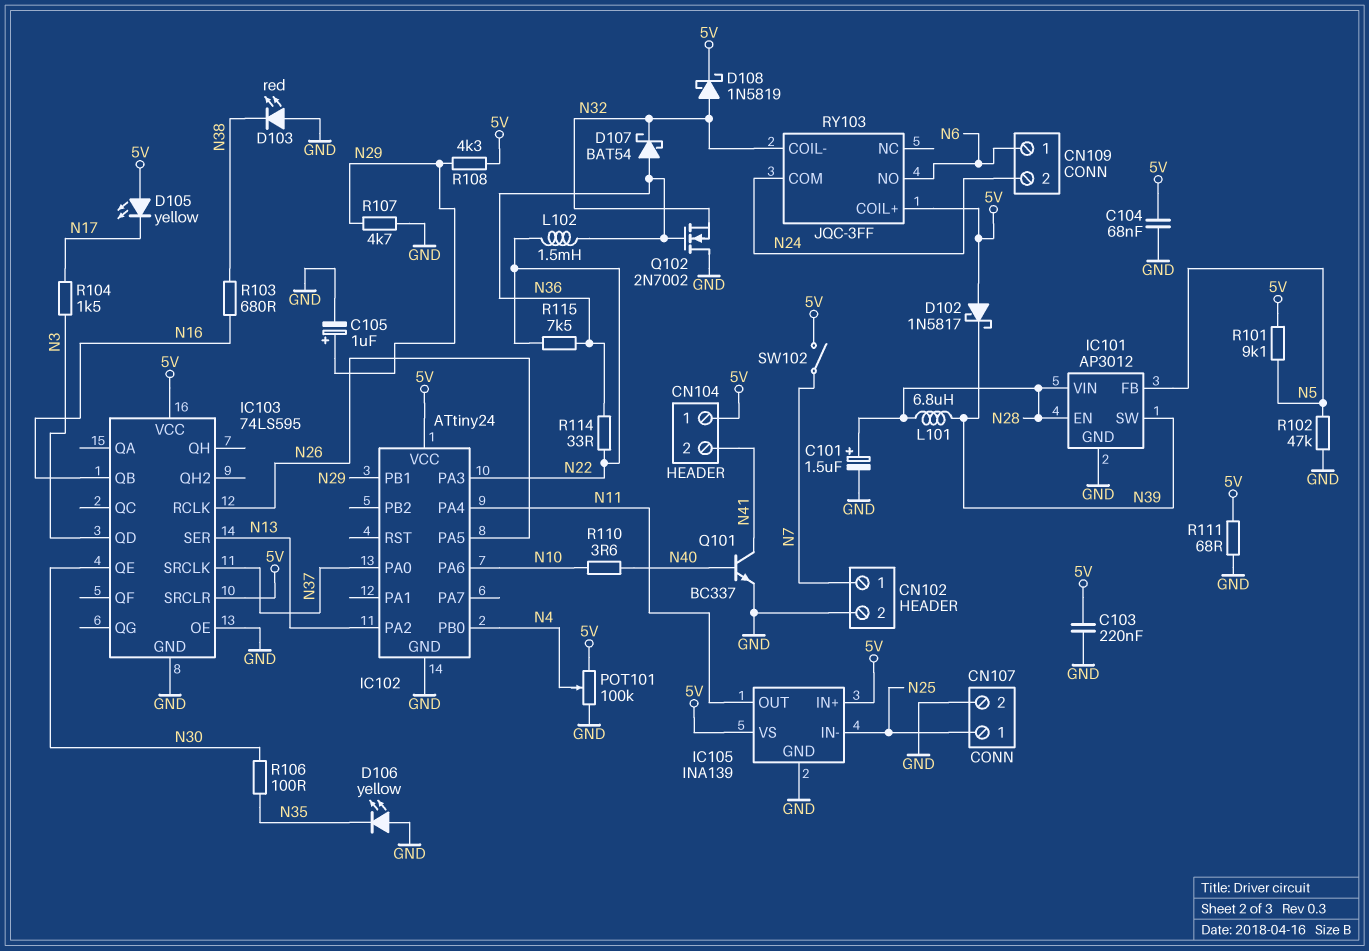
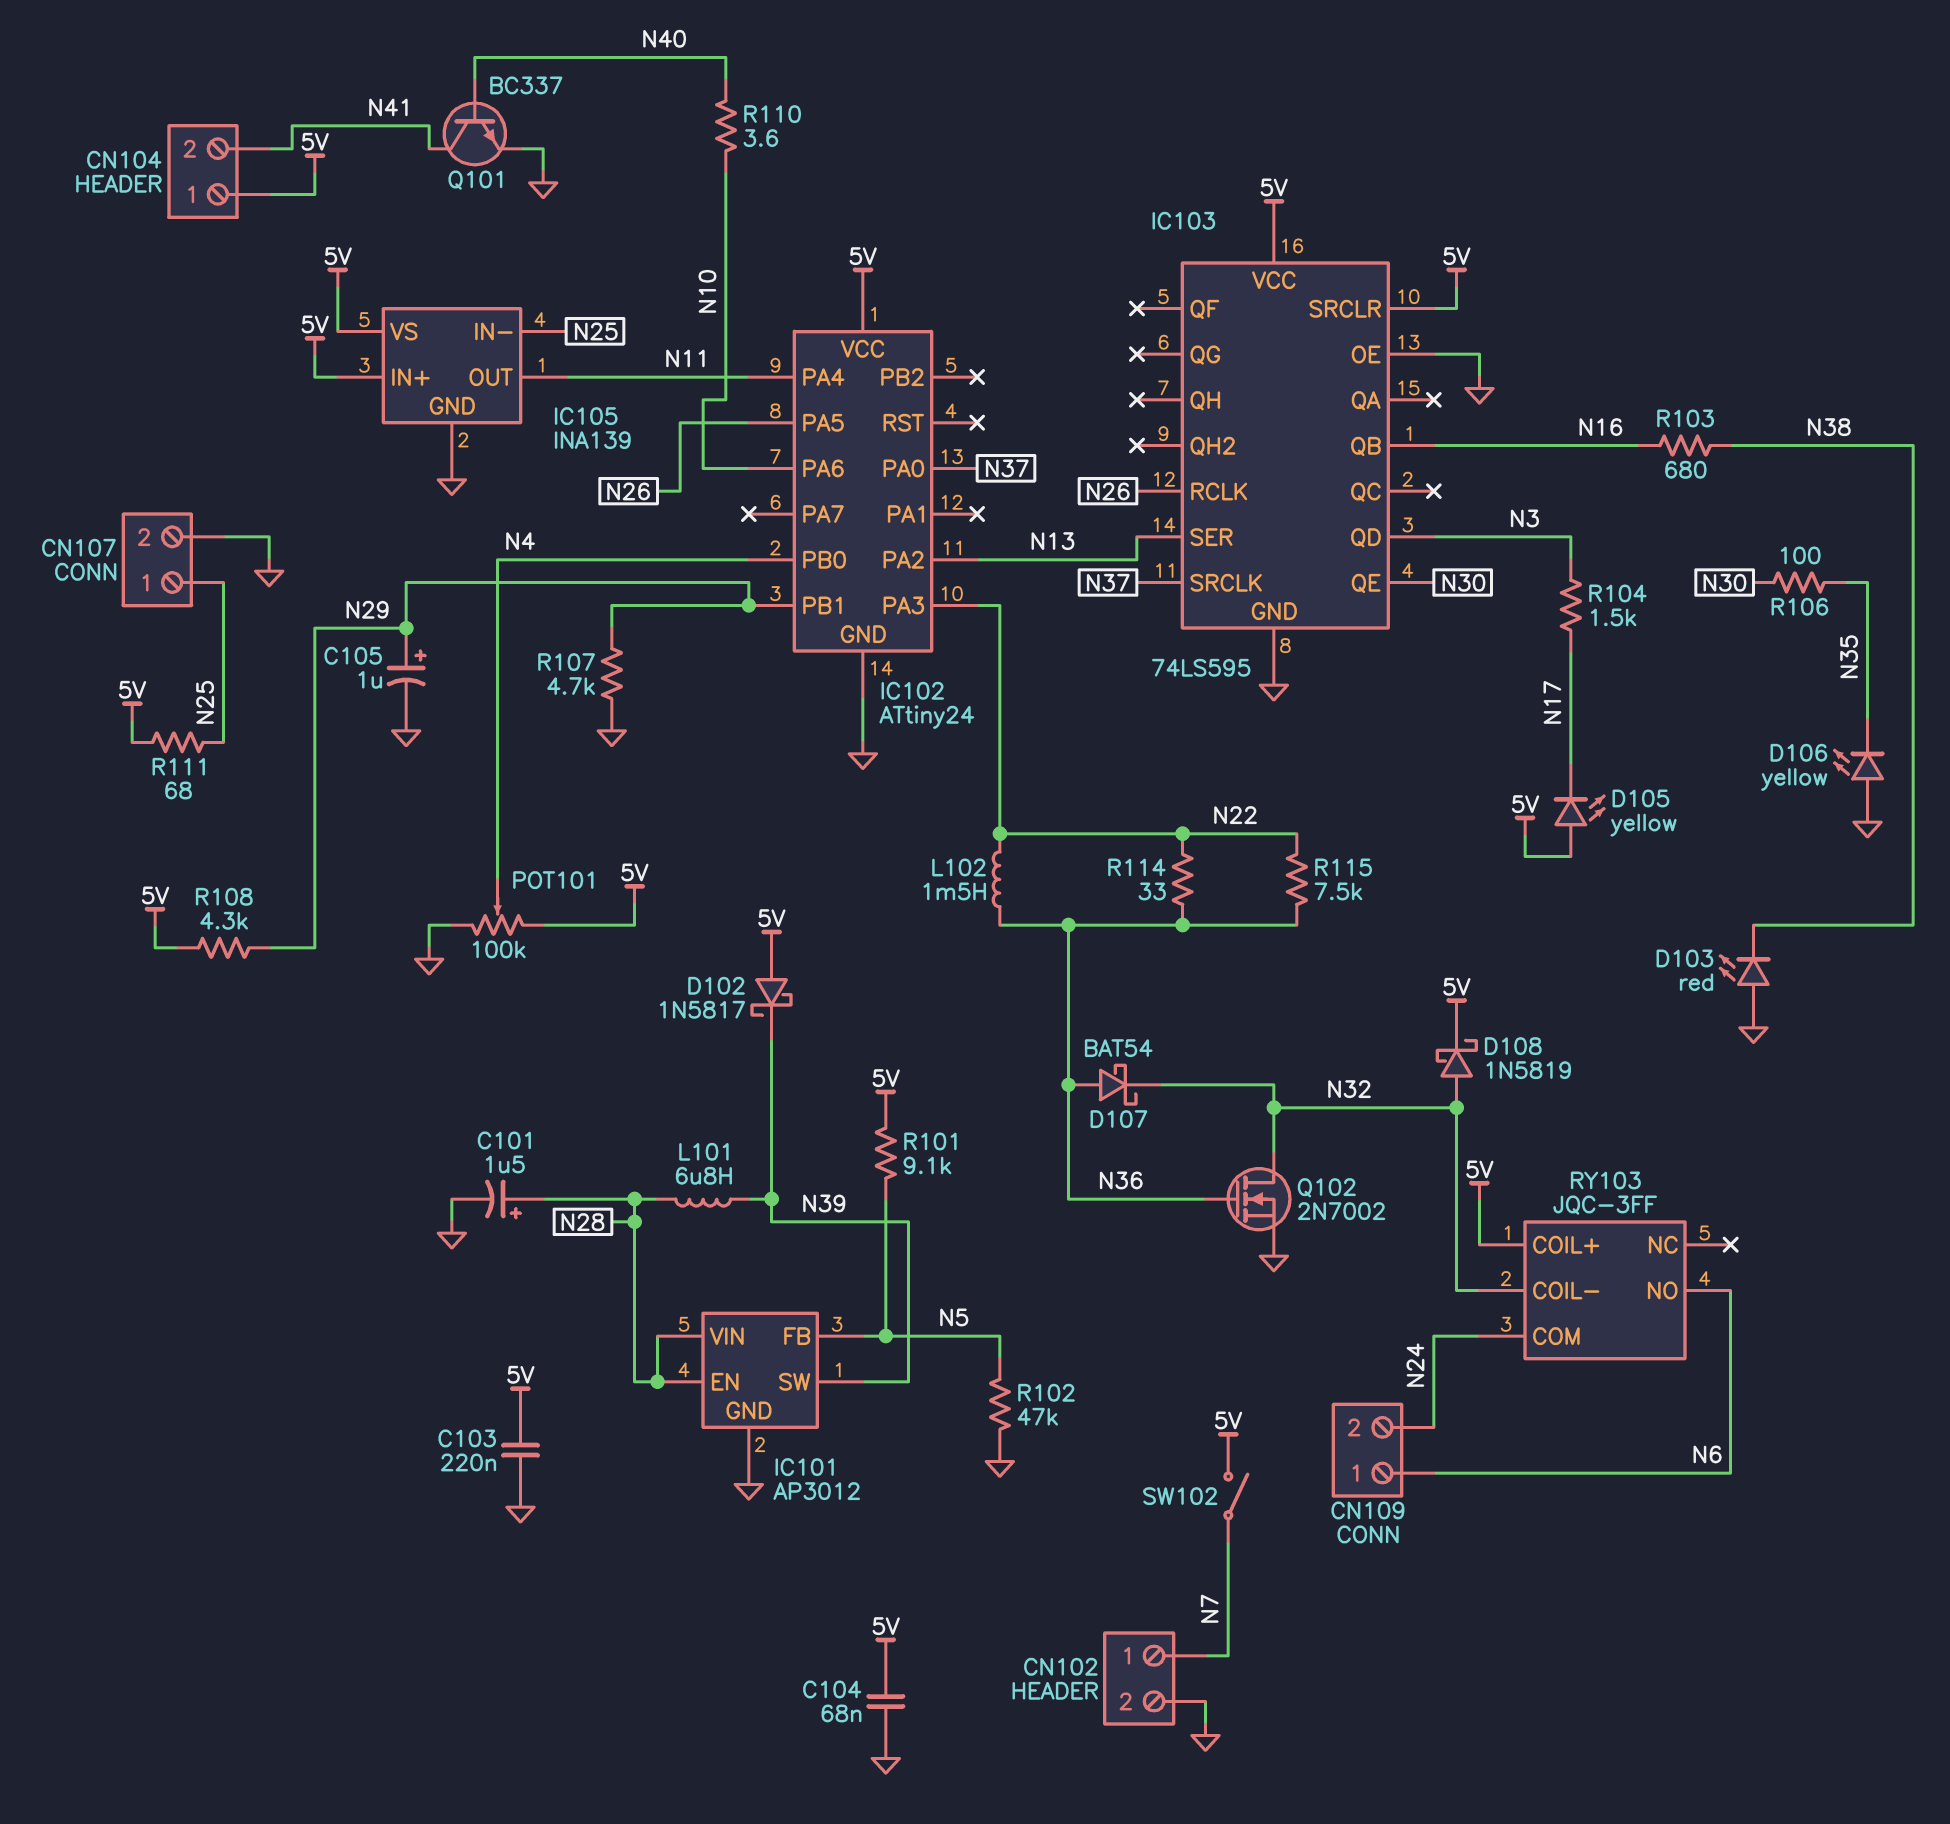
Q102: NMOS 2N7002 (G N36, D GND, S N32) -> NMOS 2N7002 (G N36, D N32, S GND)
R111: 68 (5V, GND) -> 68 (5V, N25)

